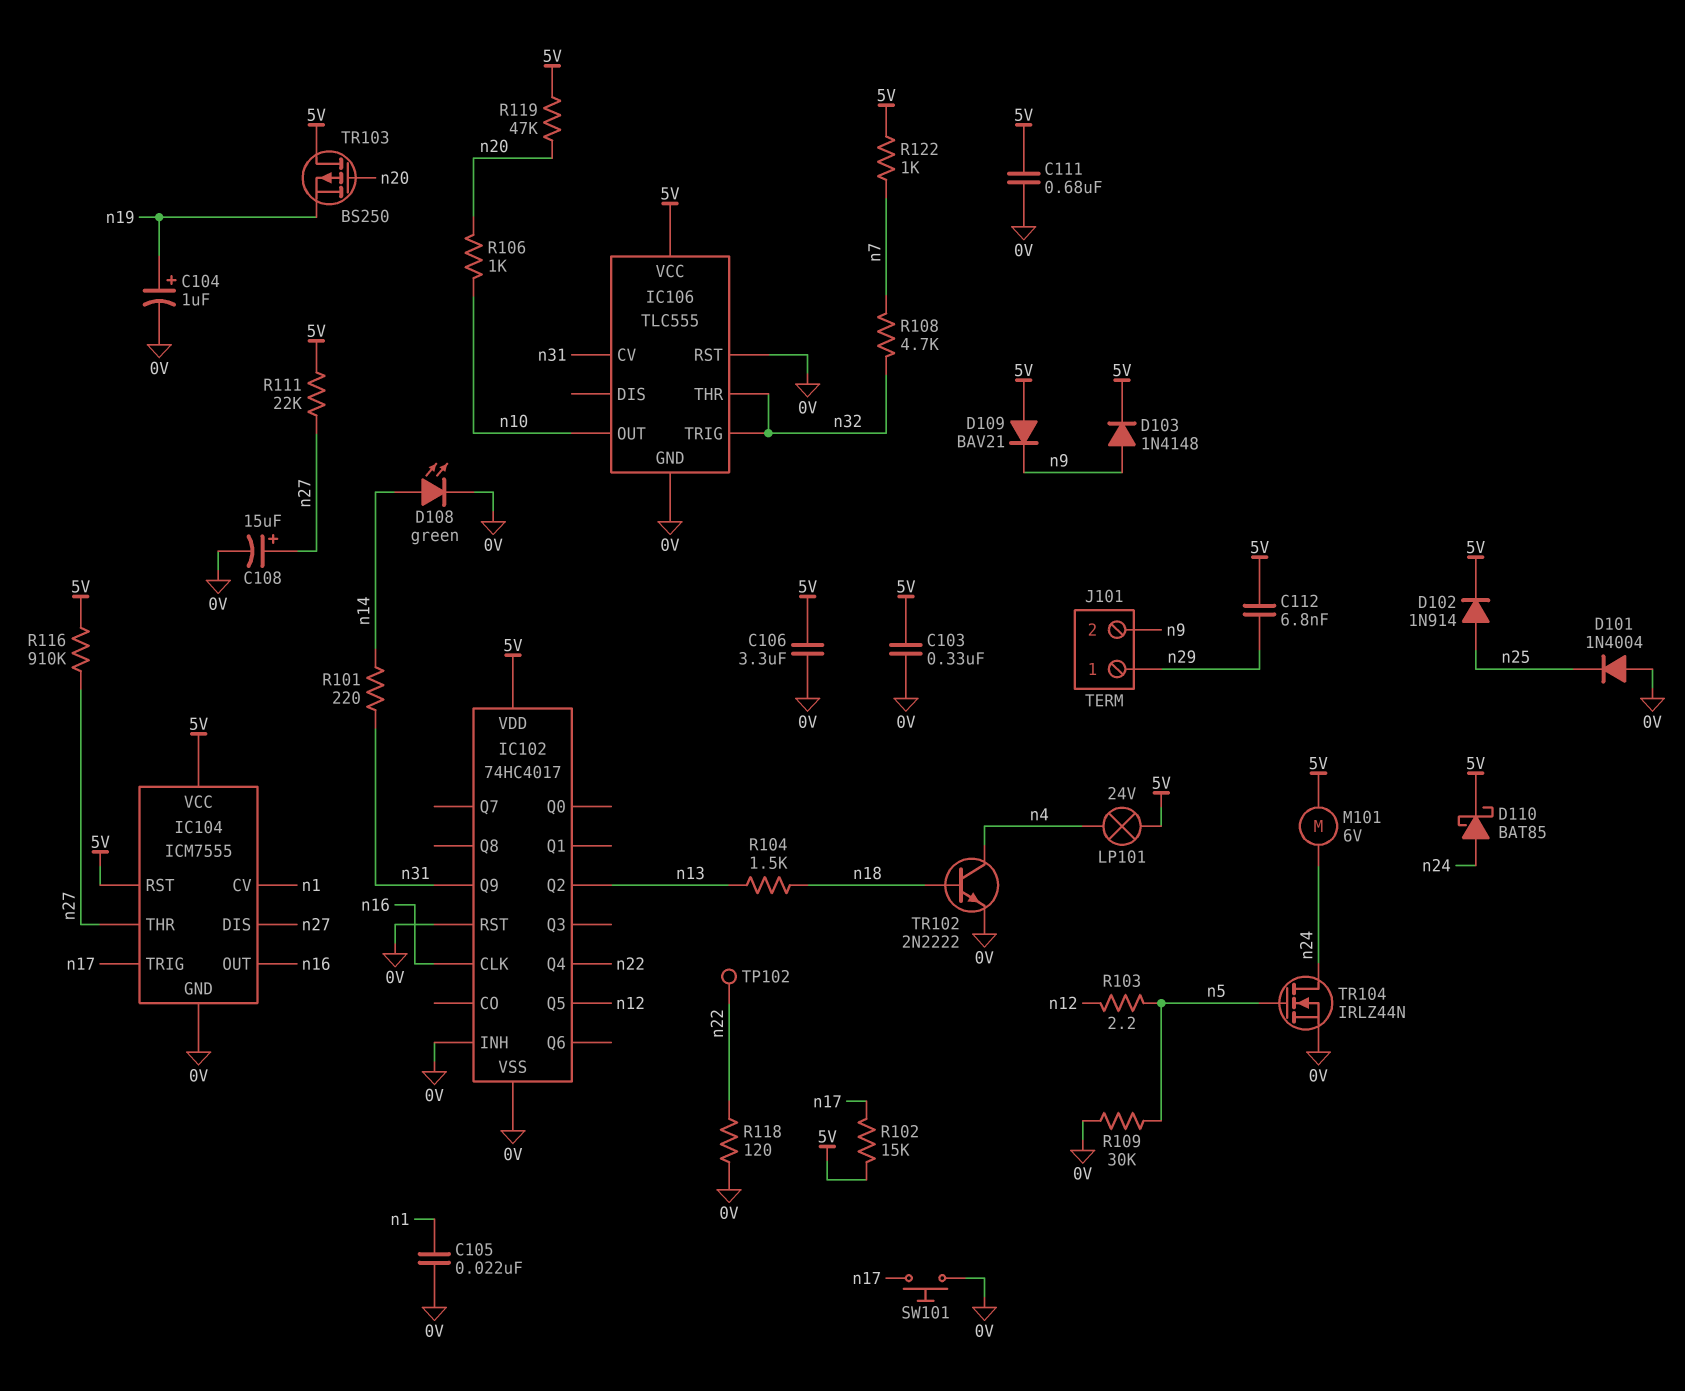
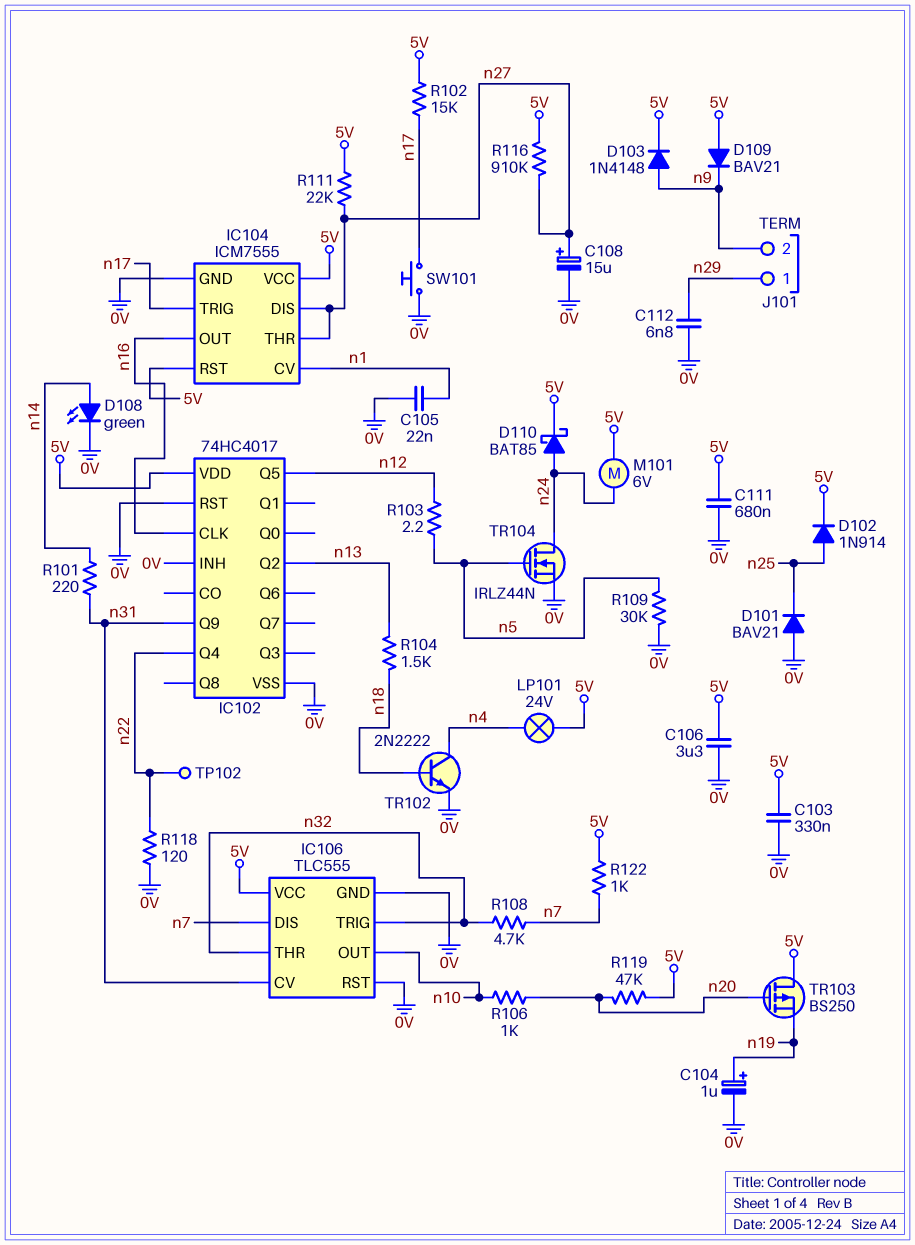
C112: 6.8nF (5V, n29) -> 6.8nF (0V, n29)
D101: diode 1N4004 (A 0V, K n25) -> diode BAV21 (A 0V, K n25)
IC106 pin DIS: none -> n7

